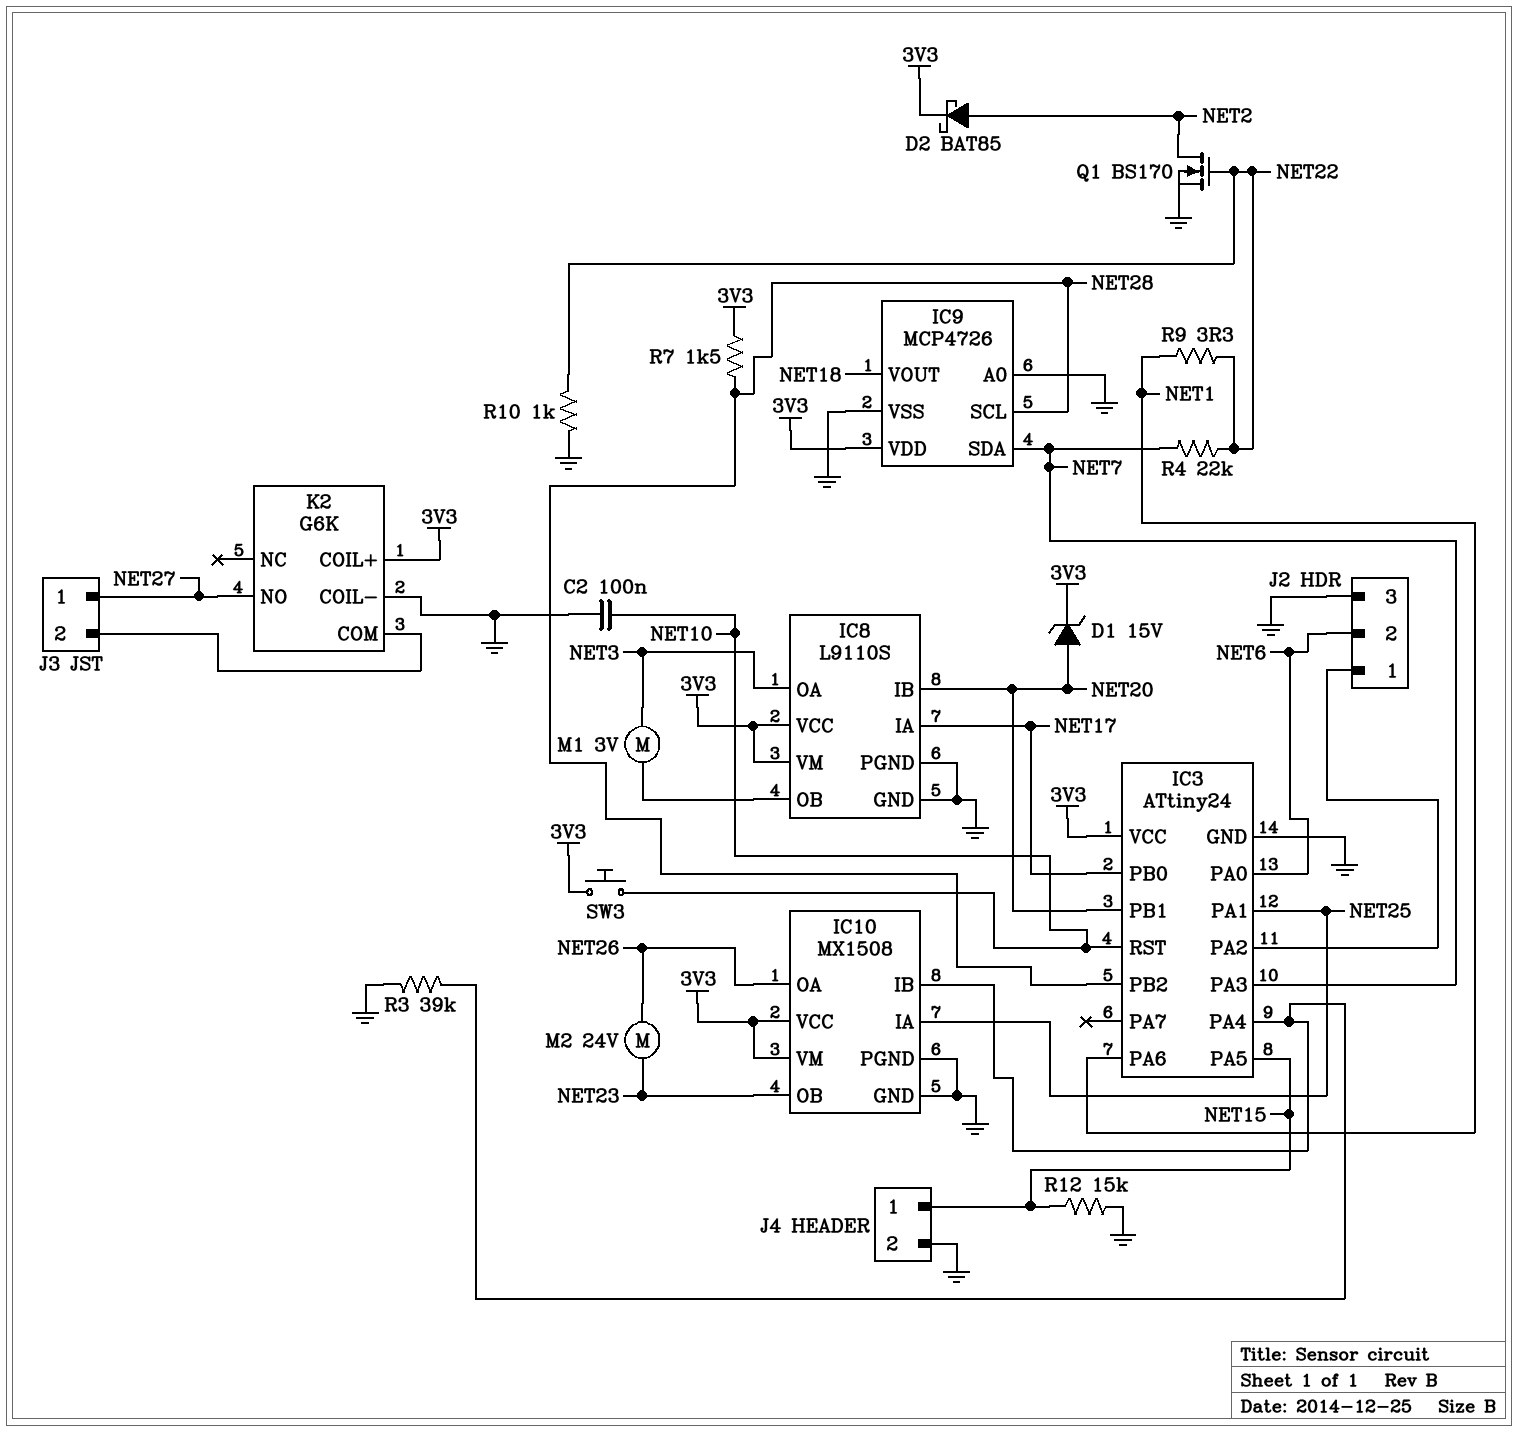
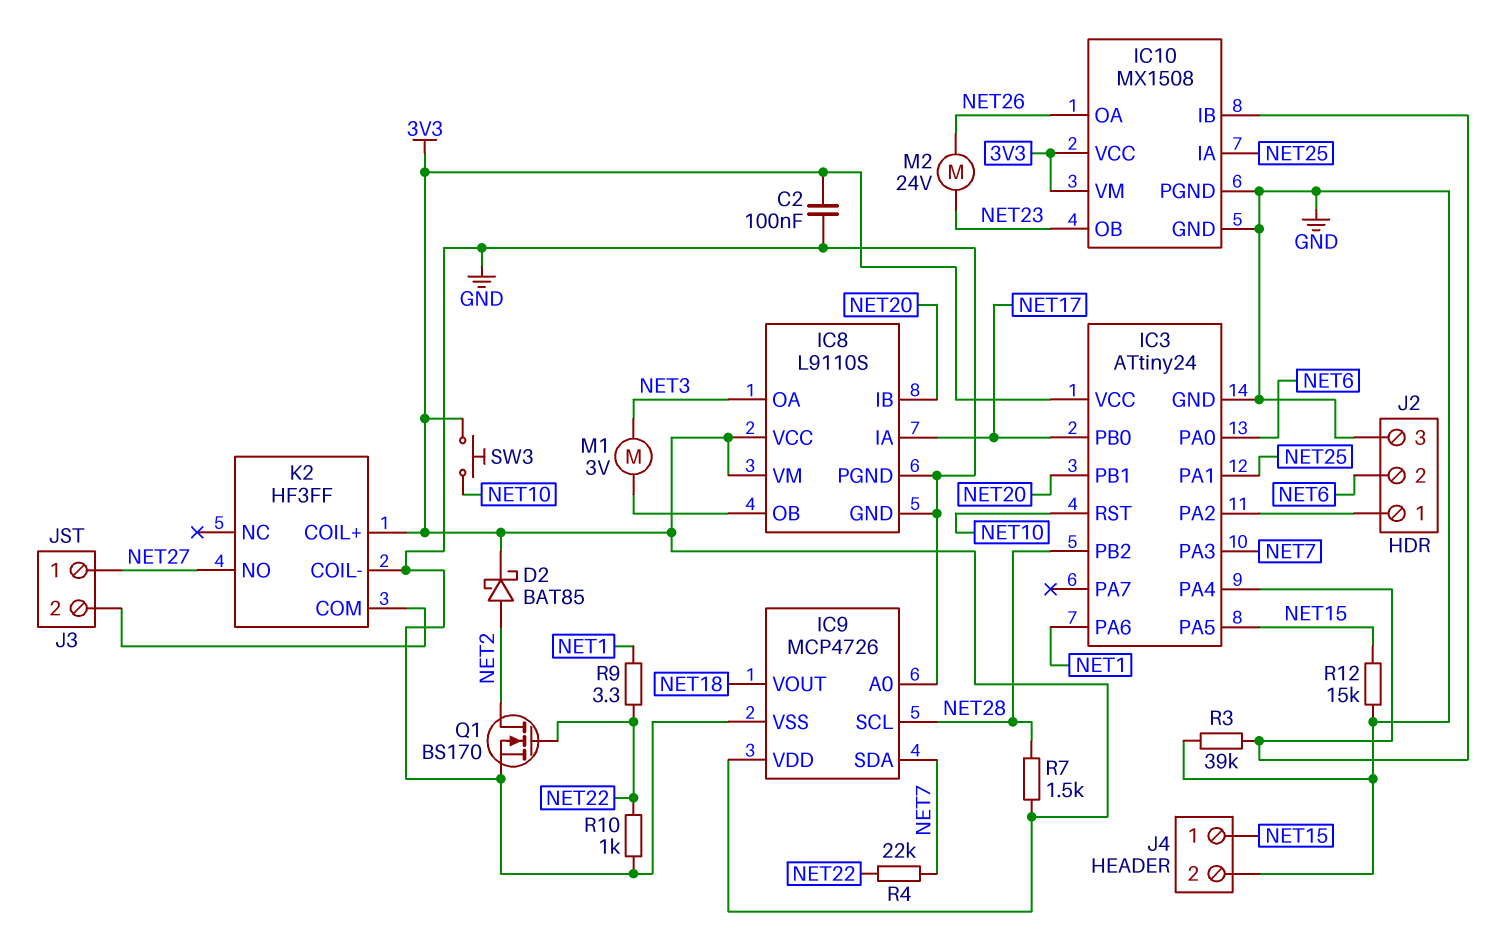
C2: 100nF (GND, NET10) -> 100nF (3V3, GND)
D1: zener 15V (A NET20, K 3V3) -> none
K2: G6K -> HF3FF

